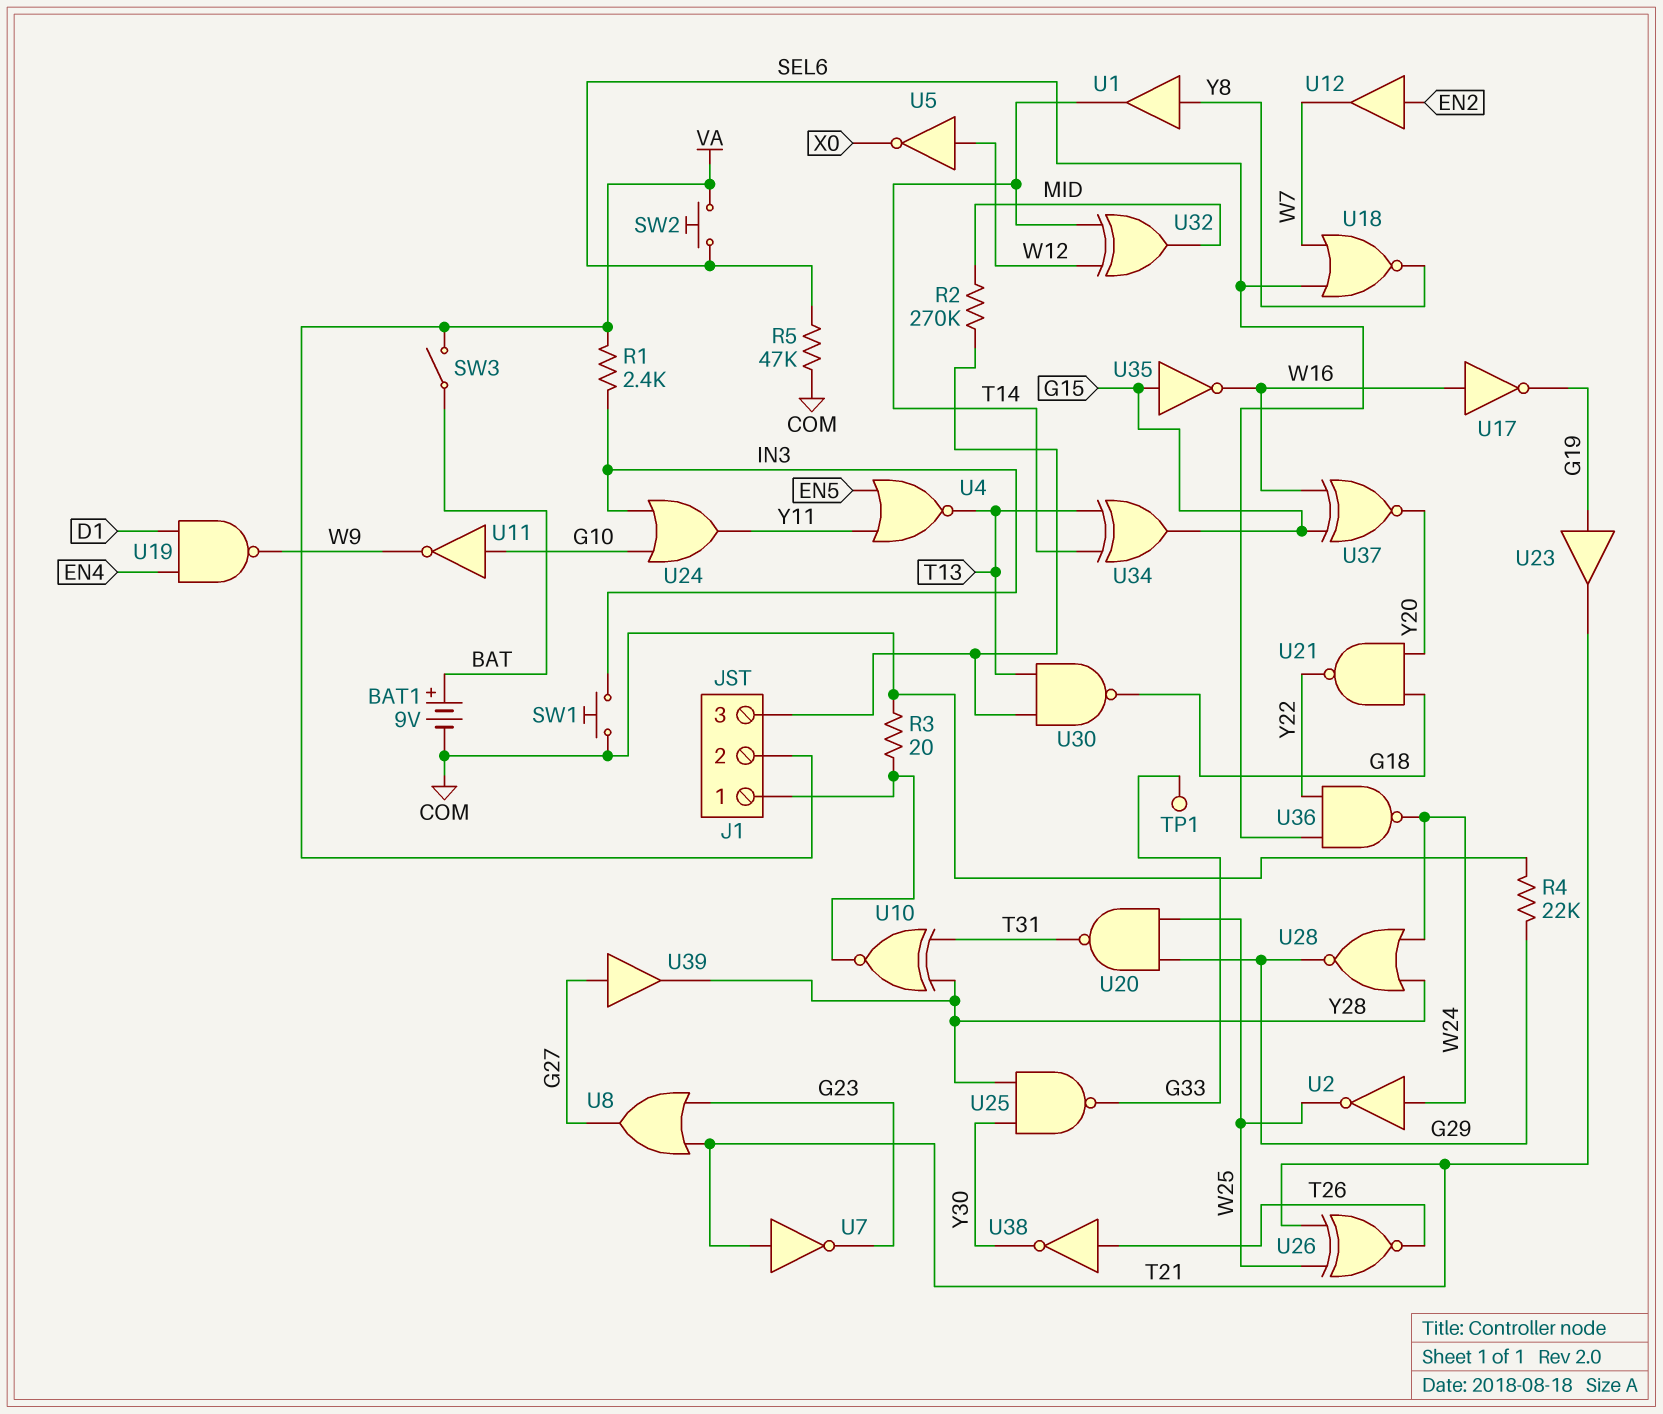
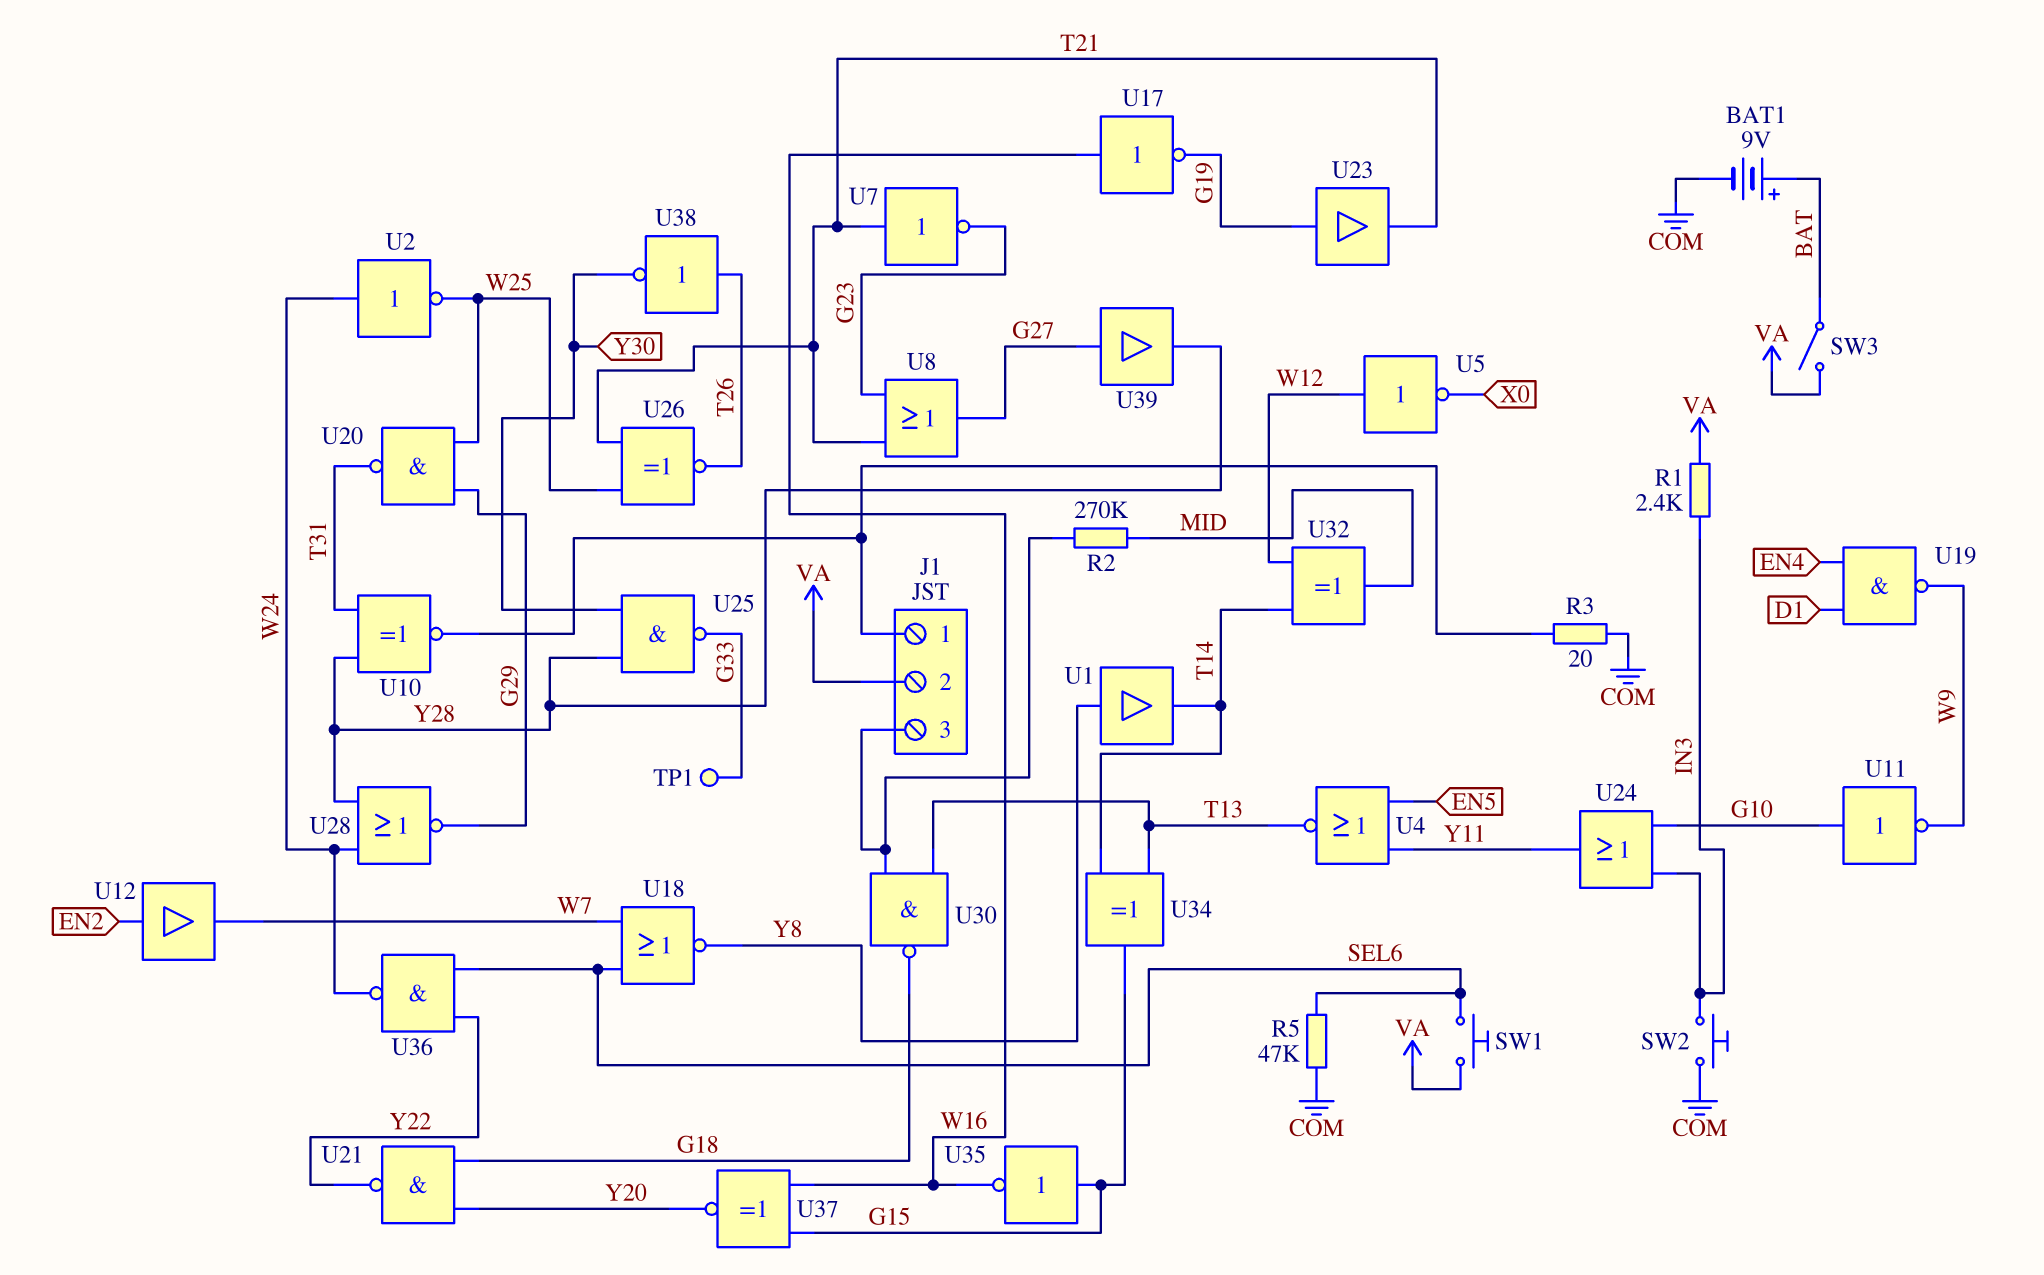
R4: 22k (COM, G29) -> none
SW1: button (COM, IN3) -> button (SEL6, VA)
SW2: button (SEL6, VA) -> button (COM, IN3)

